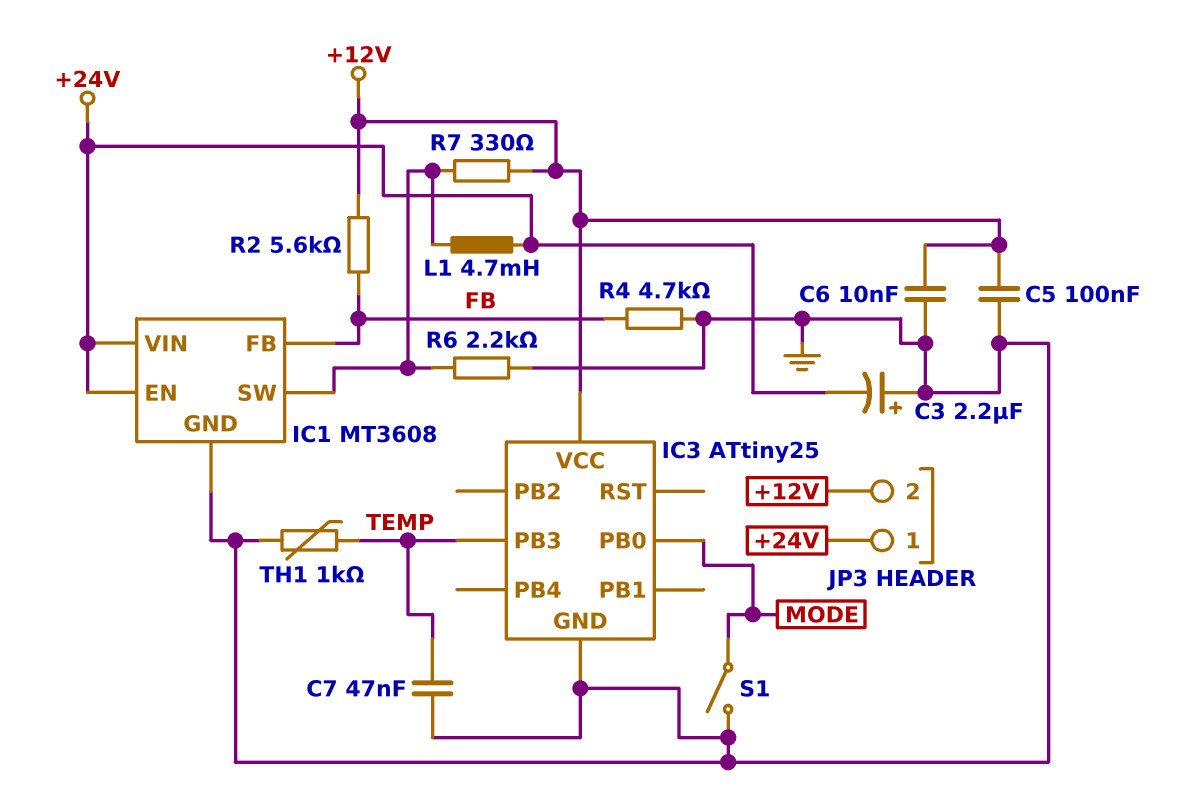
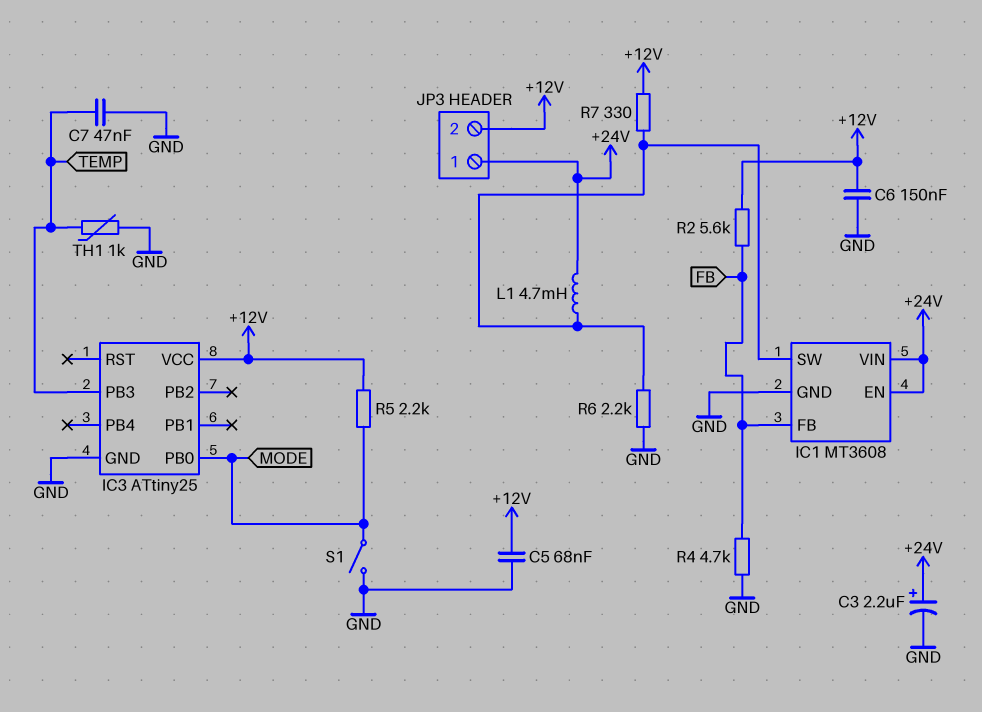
C3: 2.2uF (plus GND, minus +24V) -> 2.2uF (plus +24V, minus GND)
C5: 100nF (+12V, GND) -> 68nF (+12V, GND)
C6: 10nF (+12V, GND) -> 150nF (+12V, GND)
R5: none -> 2.2k (+12V, MODE)

